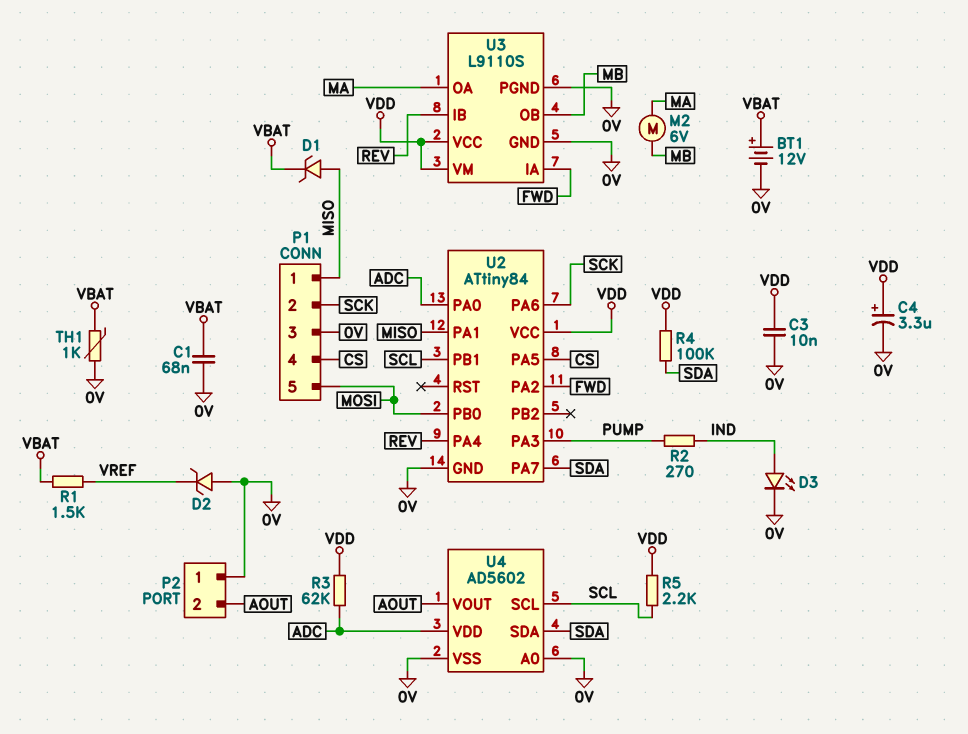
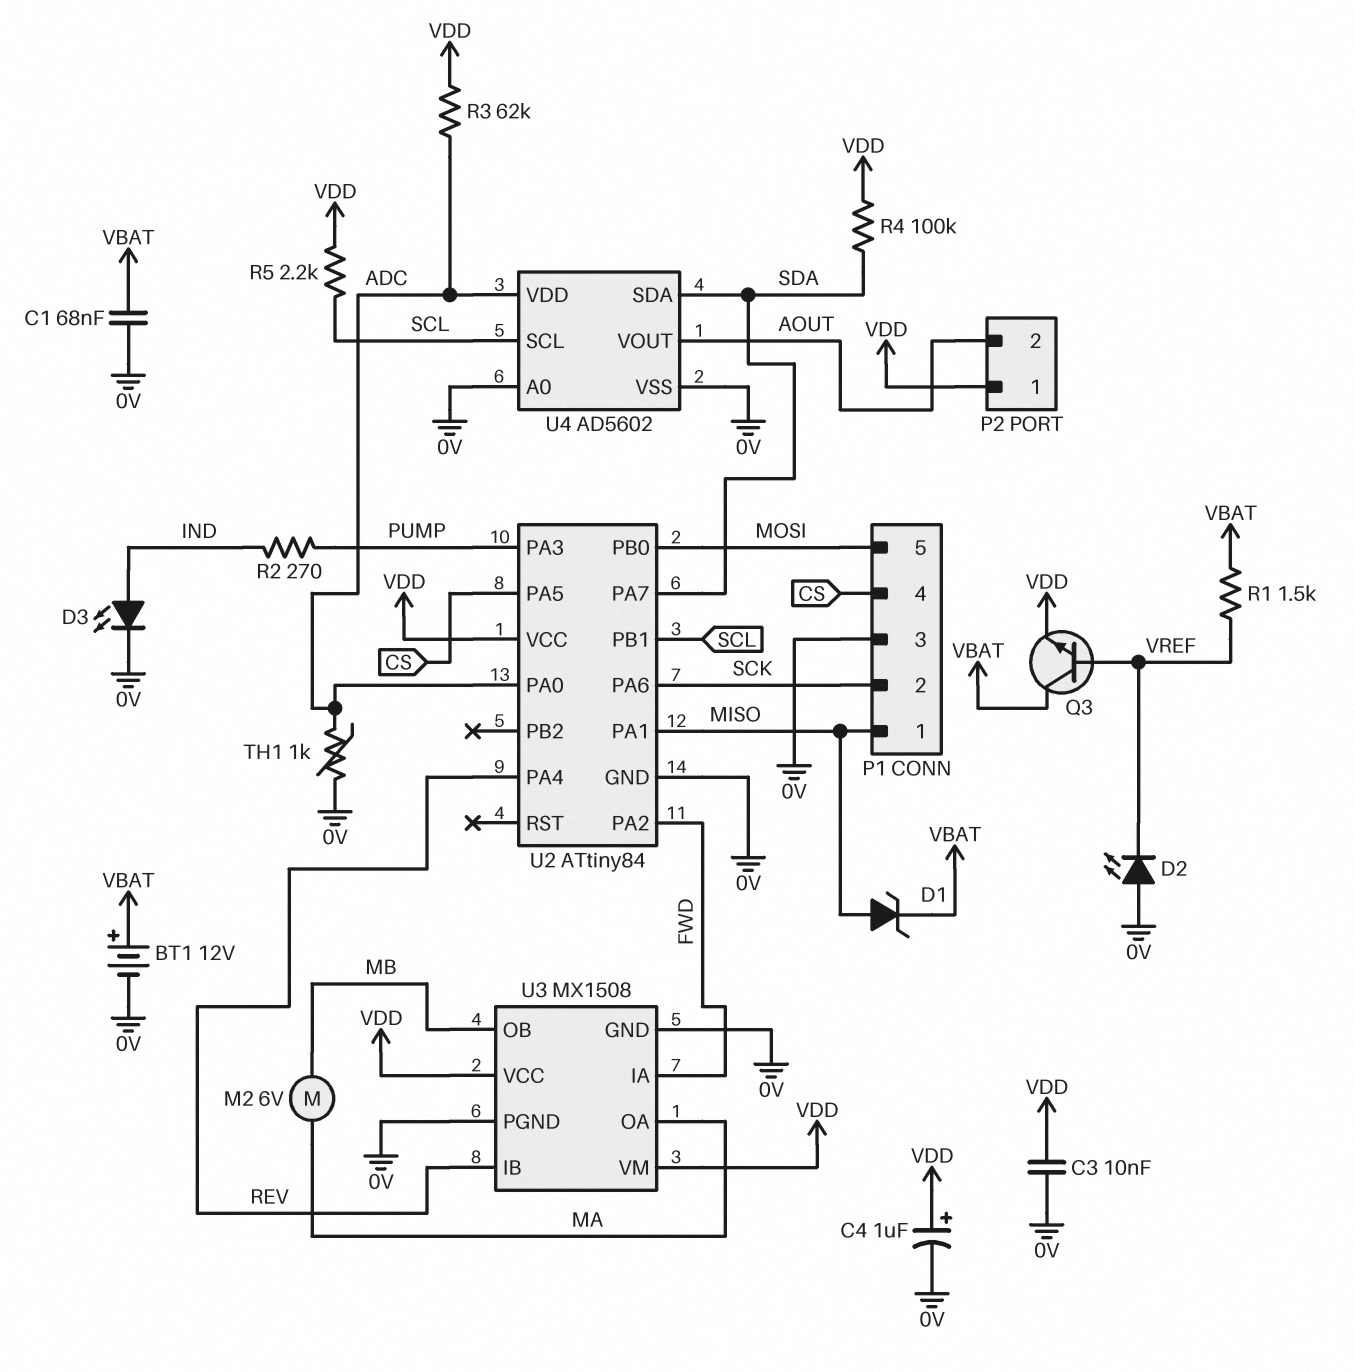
C4: 3.3uF (plus VDD, minus 0V) -> 1uF (plus VDD, minus 0V)
D2: zener (A 0V, K VREF) -> LED (A 0V, K VREF)
P2 pin 1: 0V -> VDD
Q3: none -> NPN (B VREF, C VBAT, E VDD)
TH1: 1k (0V, VBAT) -> 1k (0V, ADC)
U3: L9110S -> MX1508

